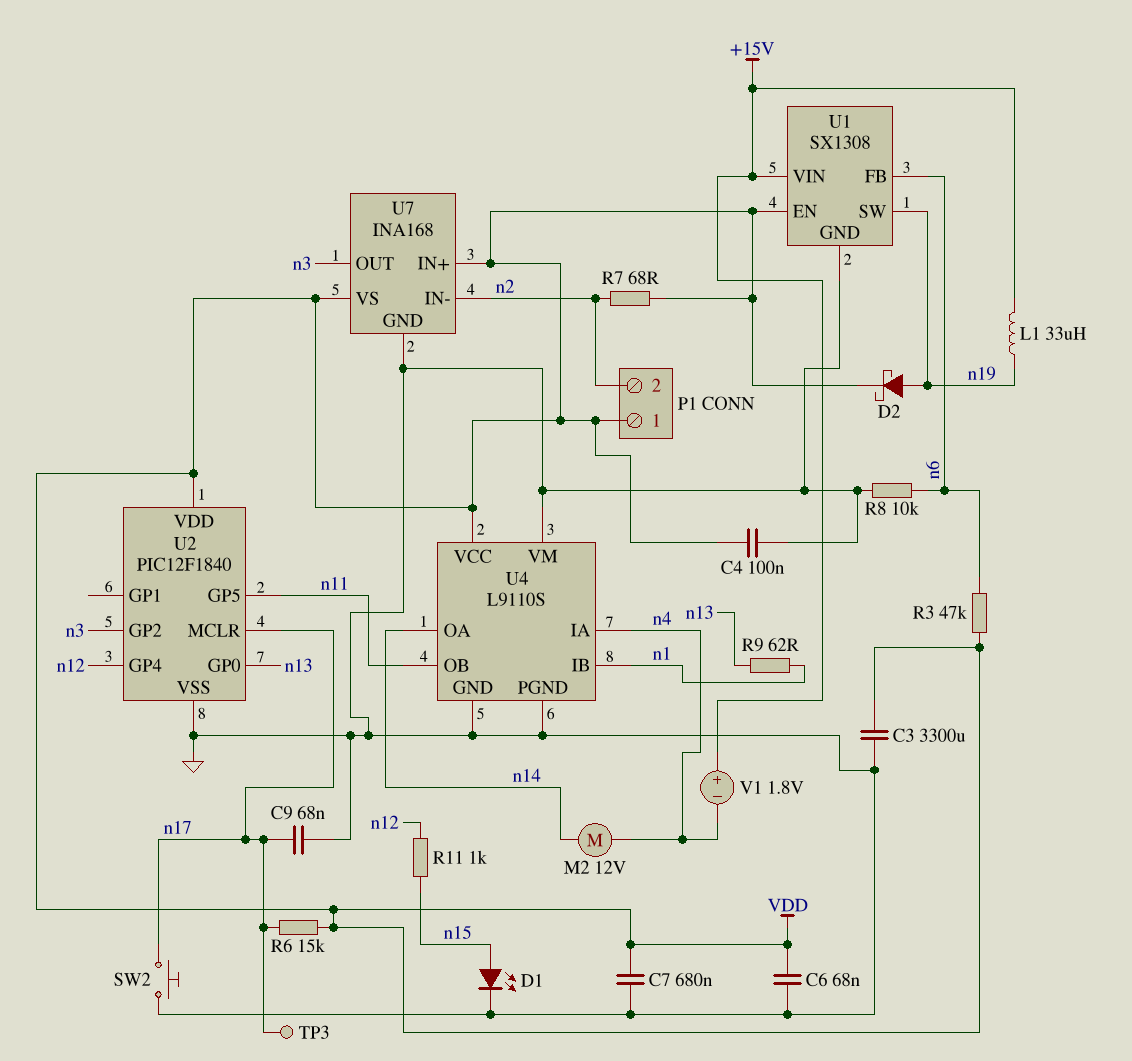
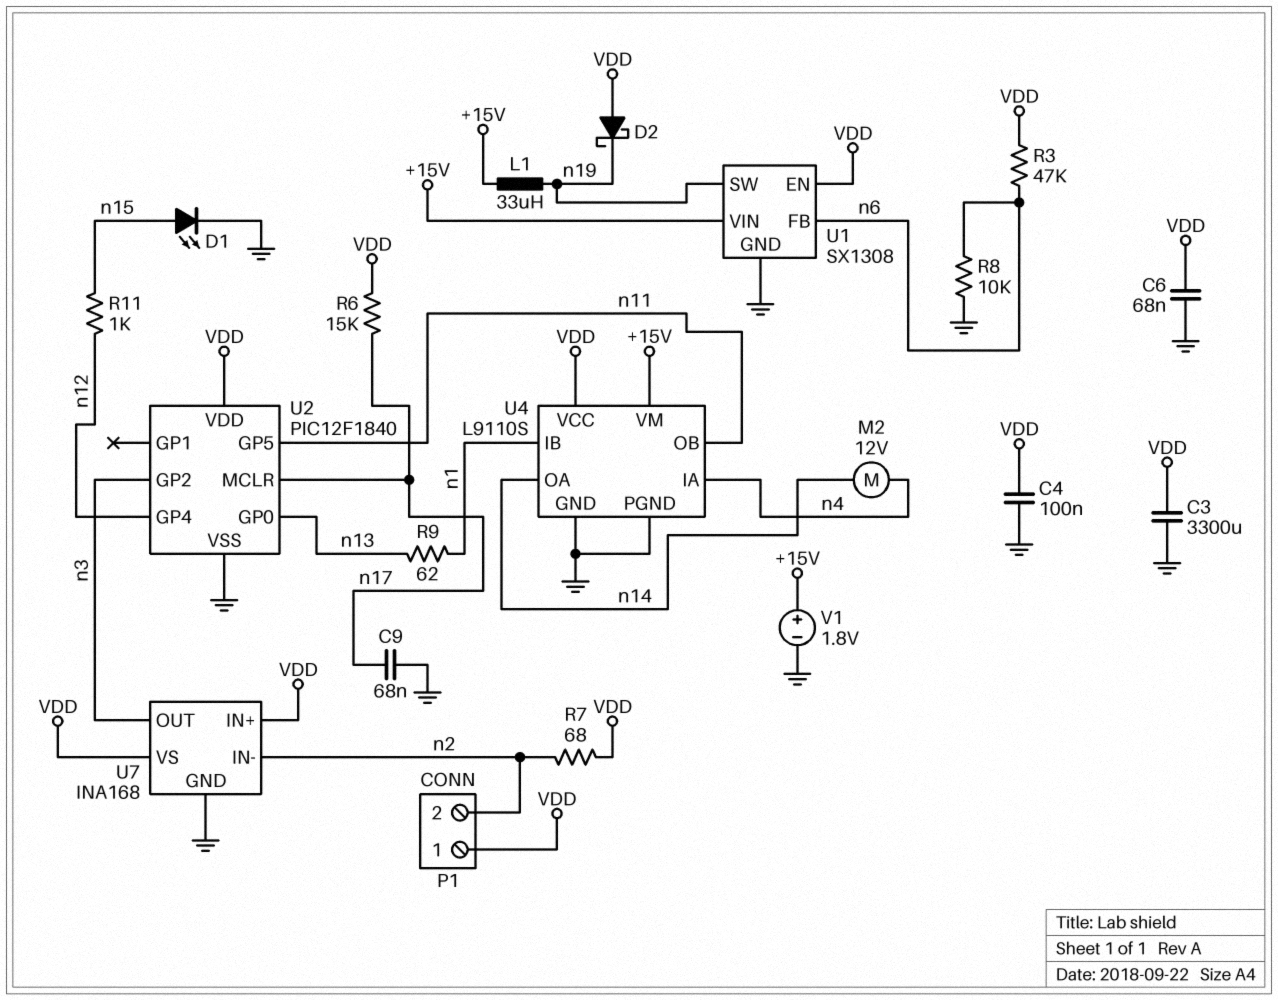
C7: 680nF (GND, VDD) -> none
D2: schottky (A n19, K VDD) -> schottky (A VDD, K n19)
SW2: button (GND, n17) -> none
TP3: test point (n17) -> none
U4 pin VM: GND -> +15V
V1: 1.8V (plus +15V, minus n4) -> 1.8V (plus +15V, minus GND)

